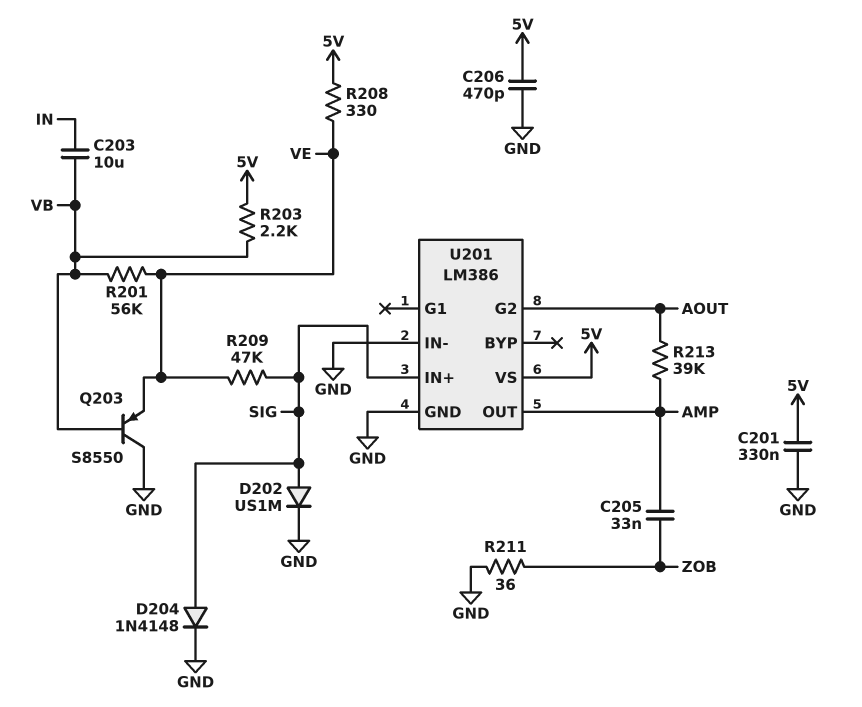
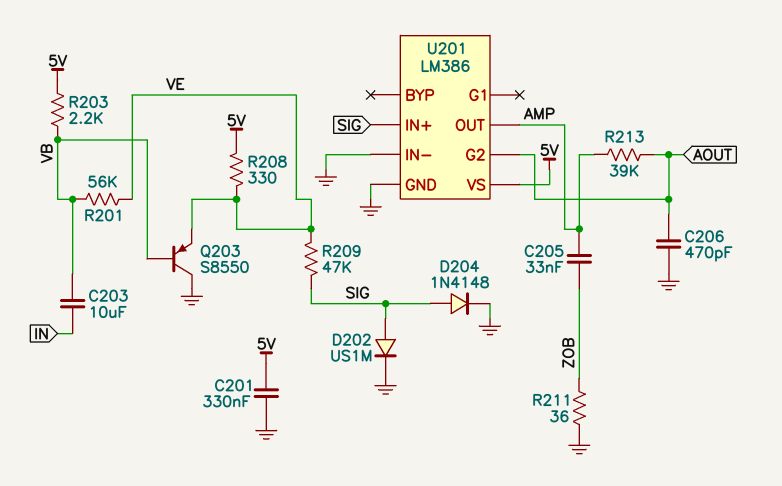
C206: 470pF (5V, GND) -> 470pF (AOUT, GND)

